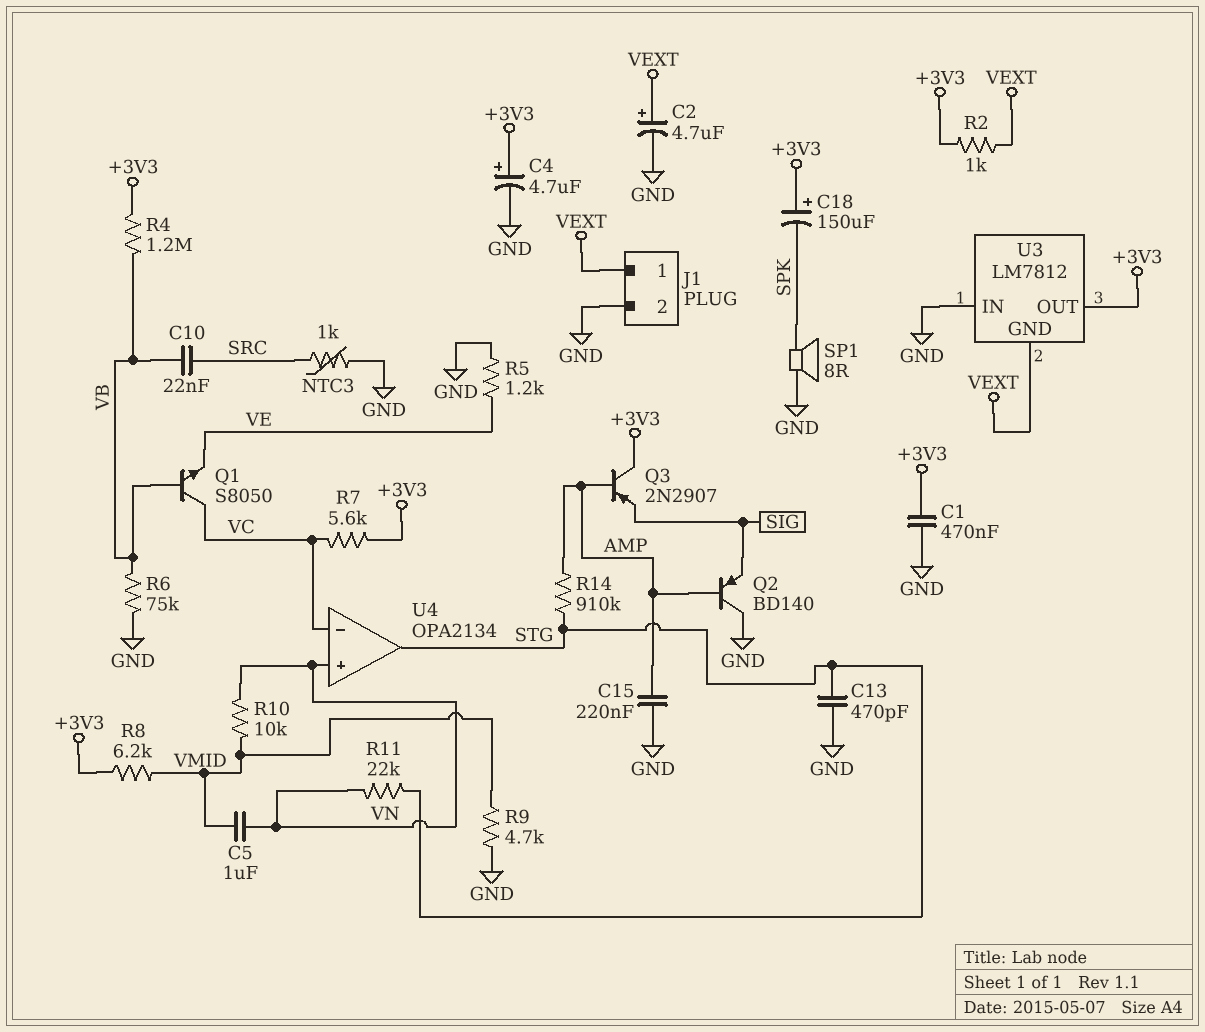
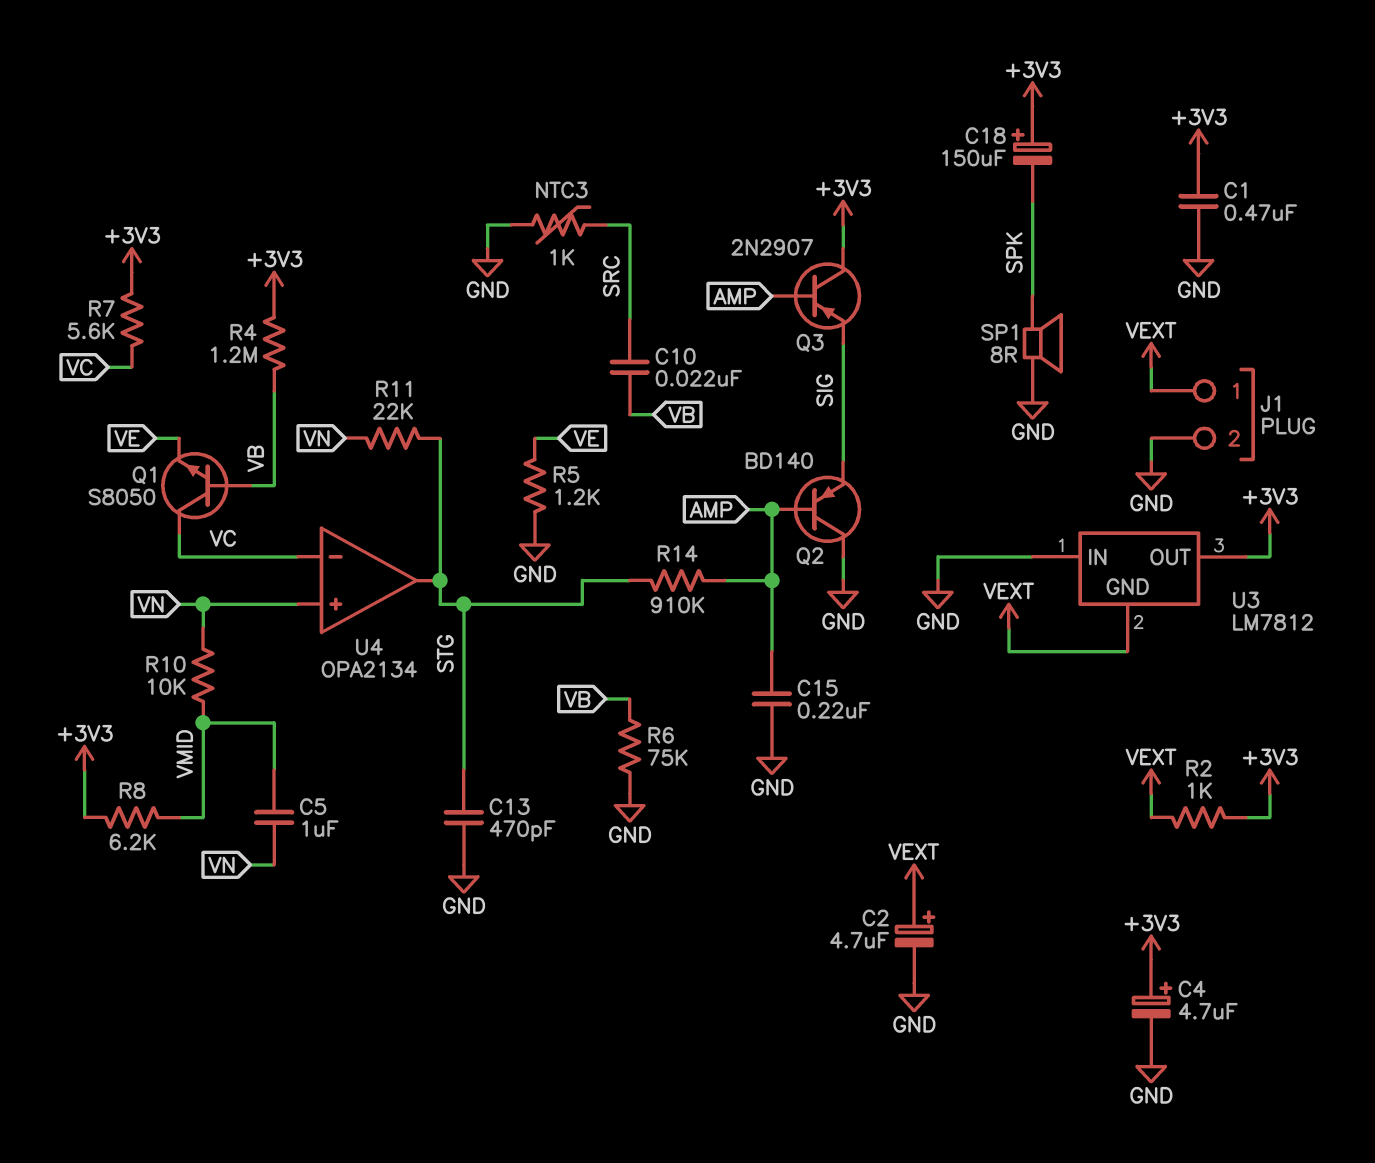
R9: 4.7k (GND, VMID) -> none

